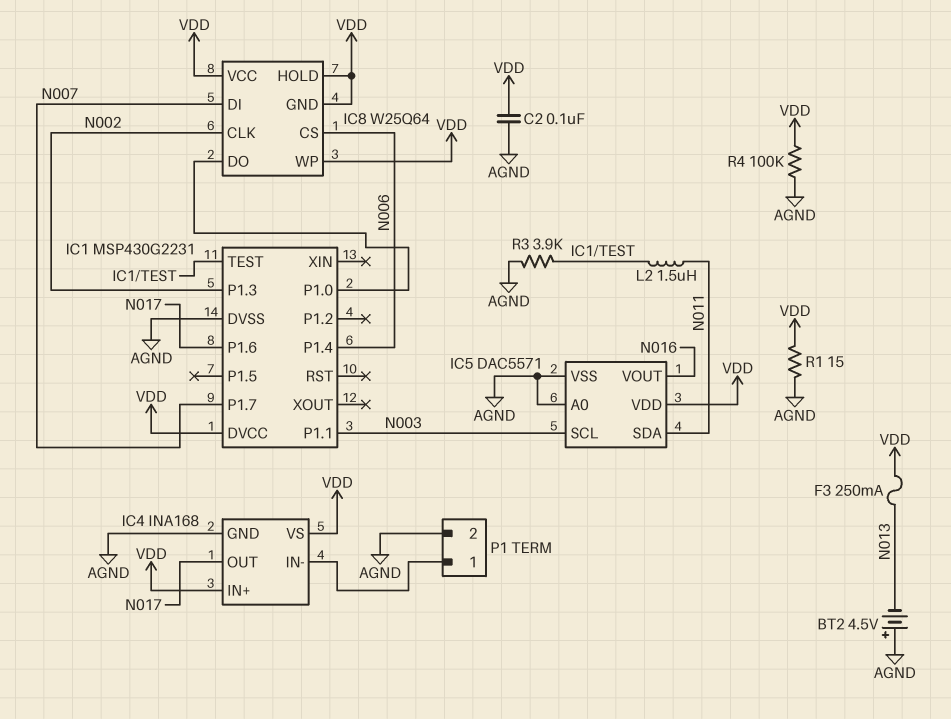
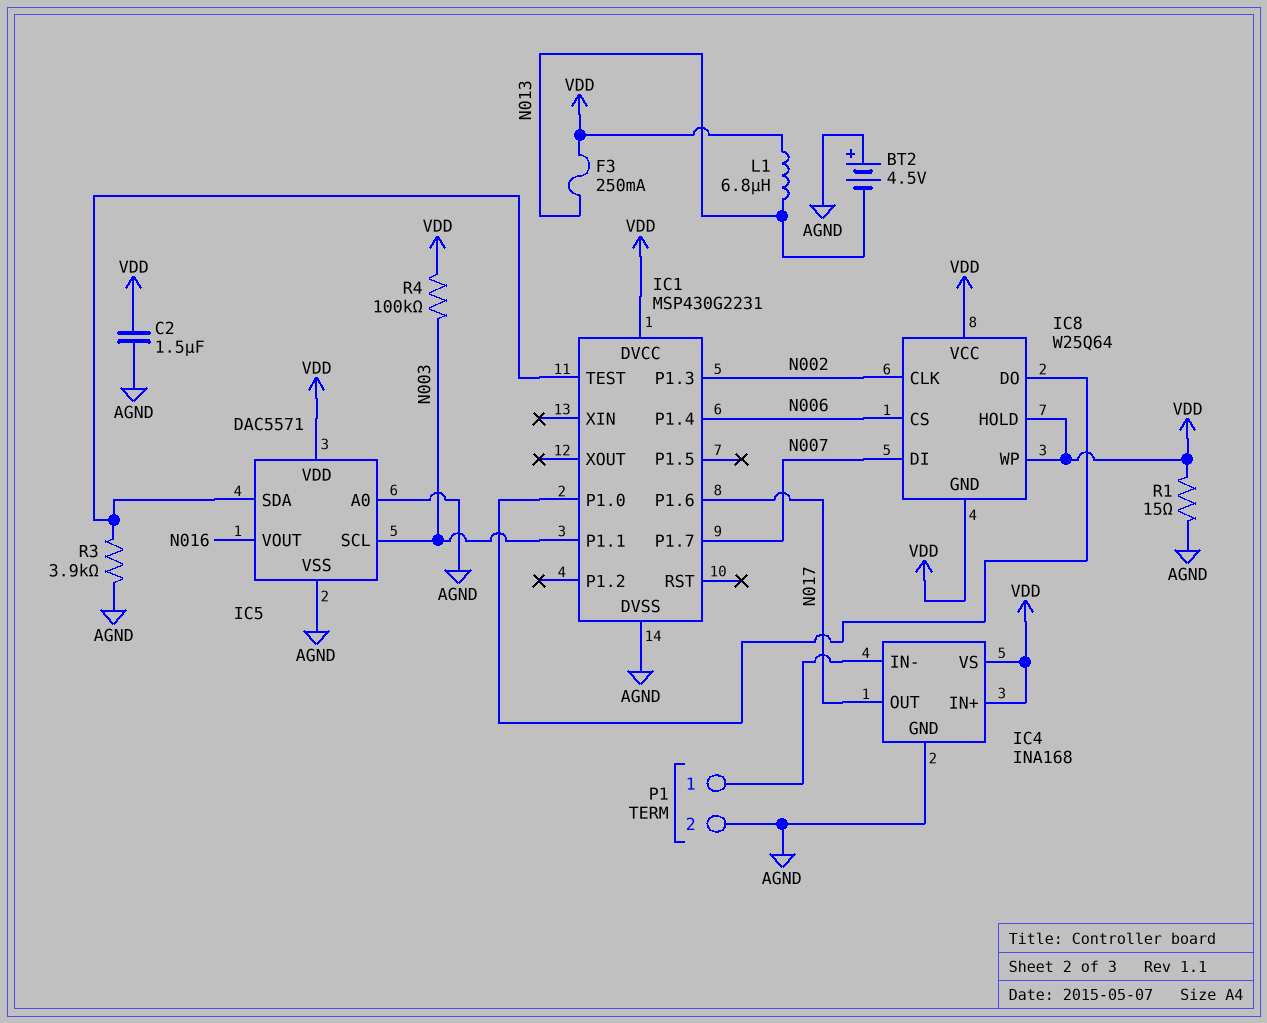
C2: 100nF (AGND, VDD) -> 1.5uF (AGND, VDD)
IC5 pin SDA: N011 -> IC1/TEST
L1: none -> 6.8uH (N013, VDD)
L2: 1.5uH (IC1/TEST, N011) -> none
R4: 100k (AGND, VDD) -> 100k (N003, VDD)

